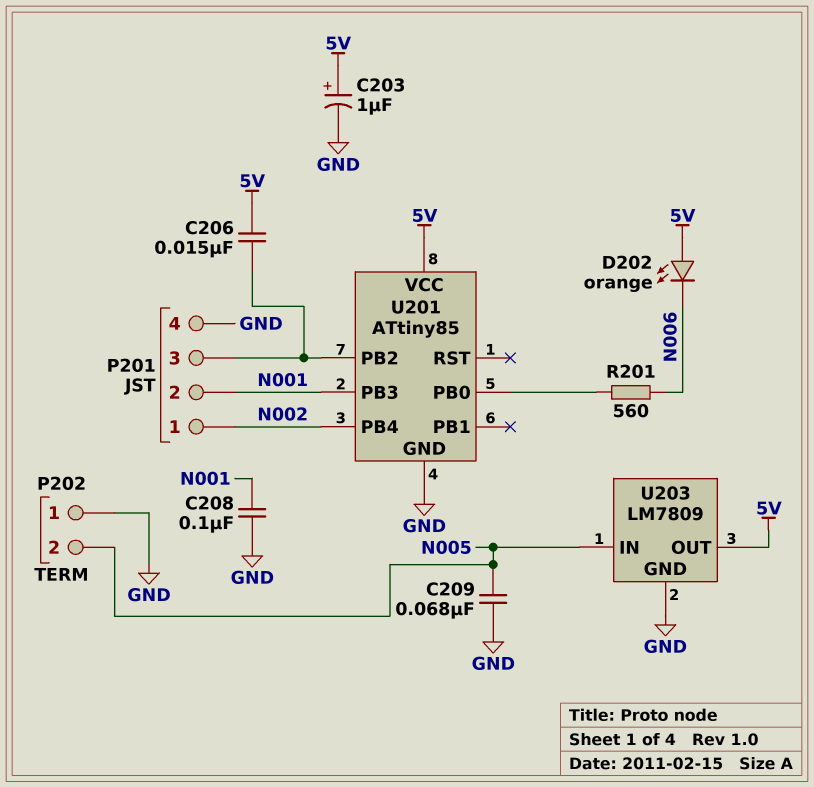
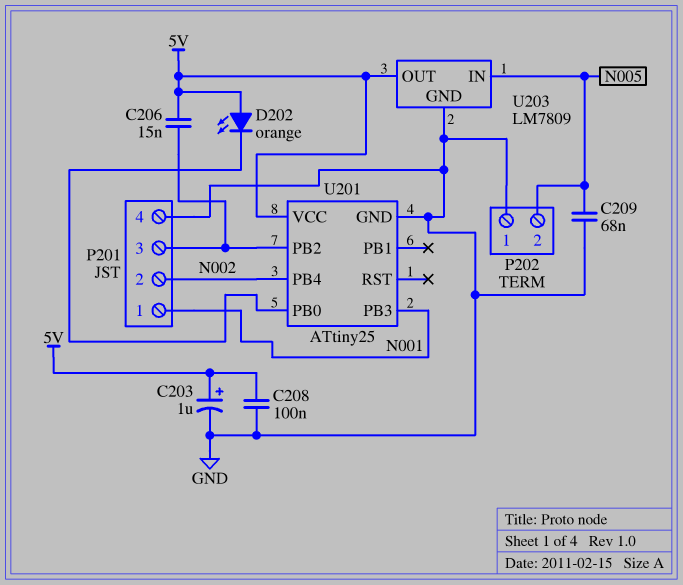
C208: 100nF (GND, N001) -> 100nF (5V, GND)
D202: LED orange (A 5V, K N006) -> LED orange (A 5V, K U201/PB0)
P201 pin 1: N002 -> N001
P201 pin 2: N001 -> N002
R201: 560 (N006, U201/PB0) -> none
U201: ATtiny85 -> ATtiny25

